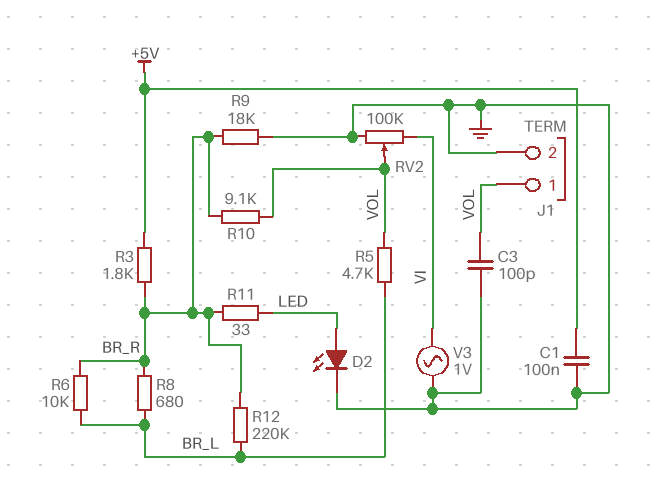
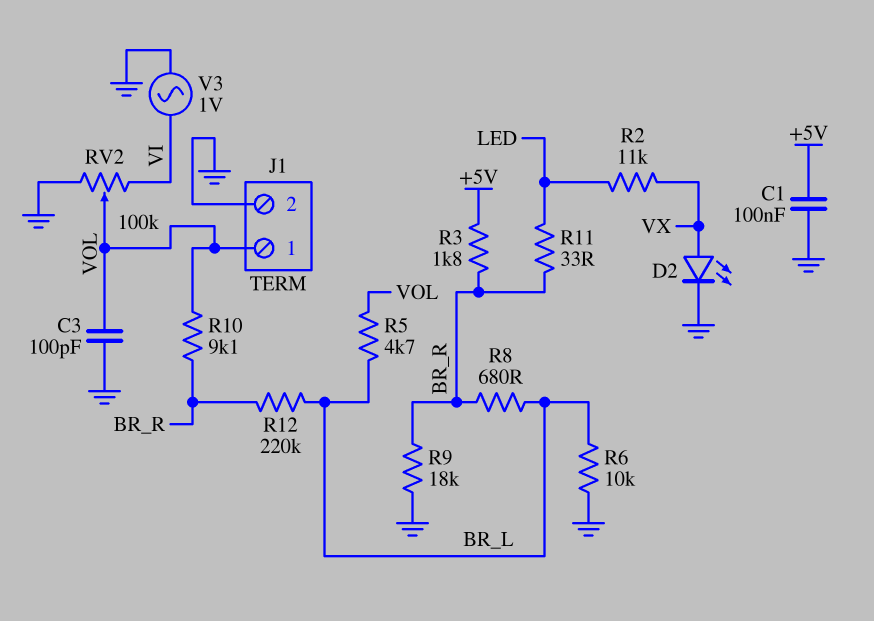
D2: LED (A LED, K GND) -> LED (A VX, K GND)
R2: none -> 11k (LED, VX)
R6: 10k (BR_L, BR_R) -> 10k (BR_L, GND)

